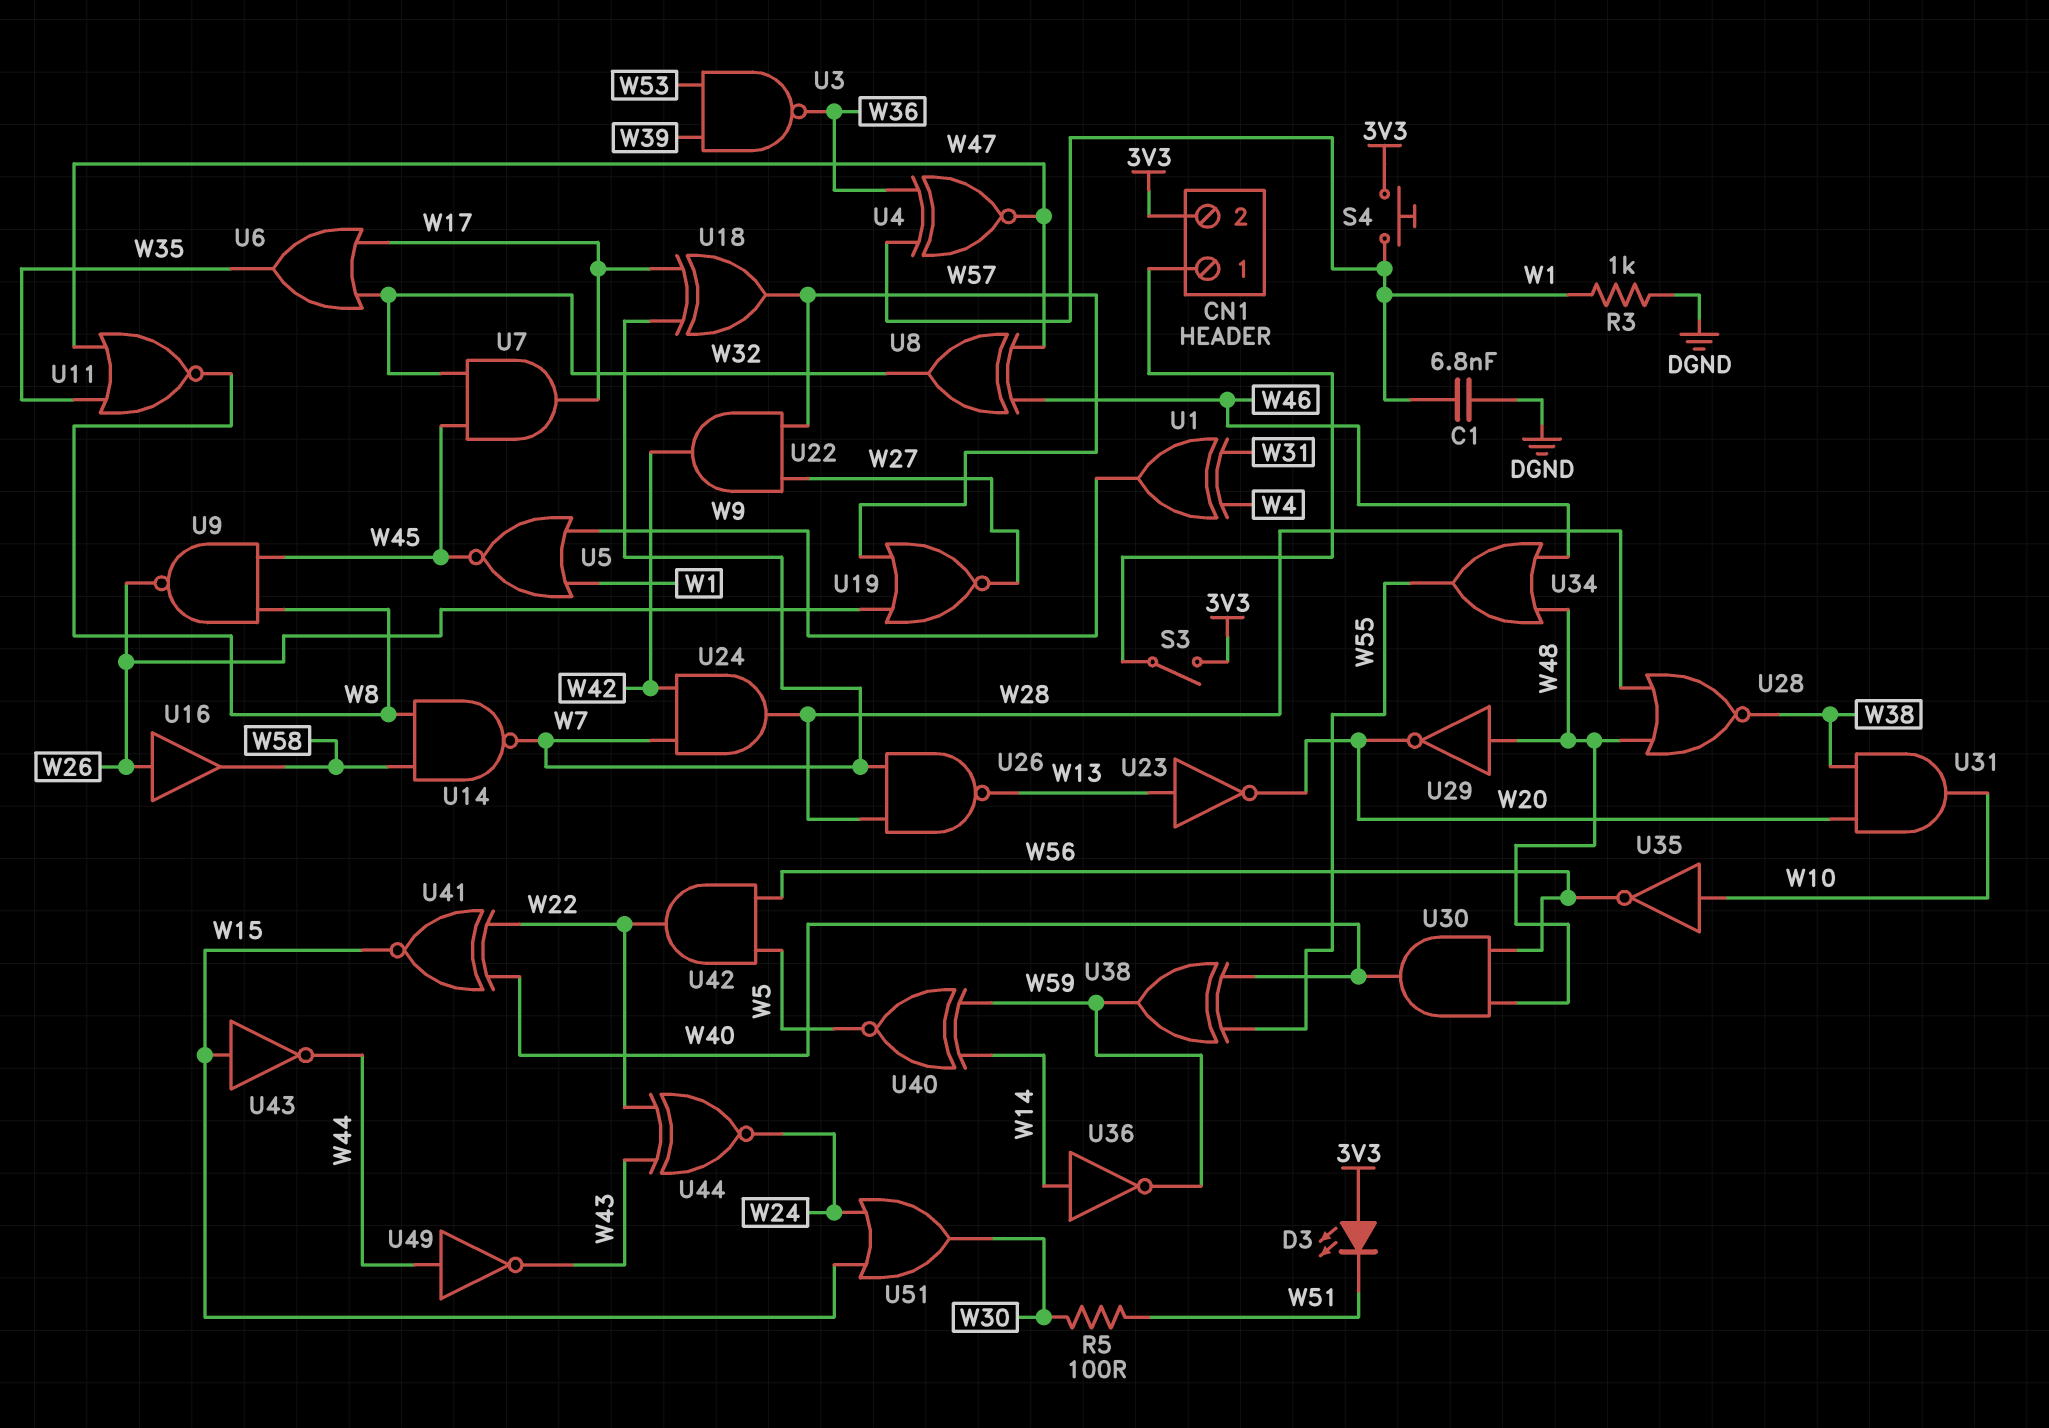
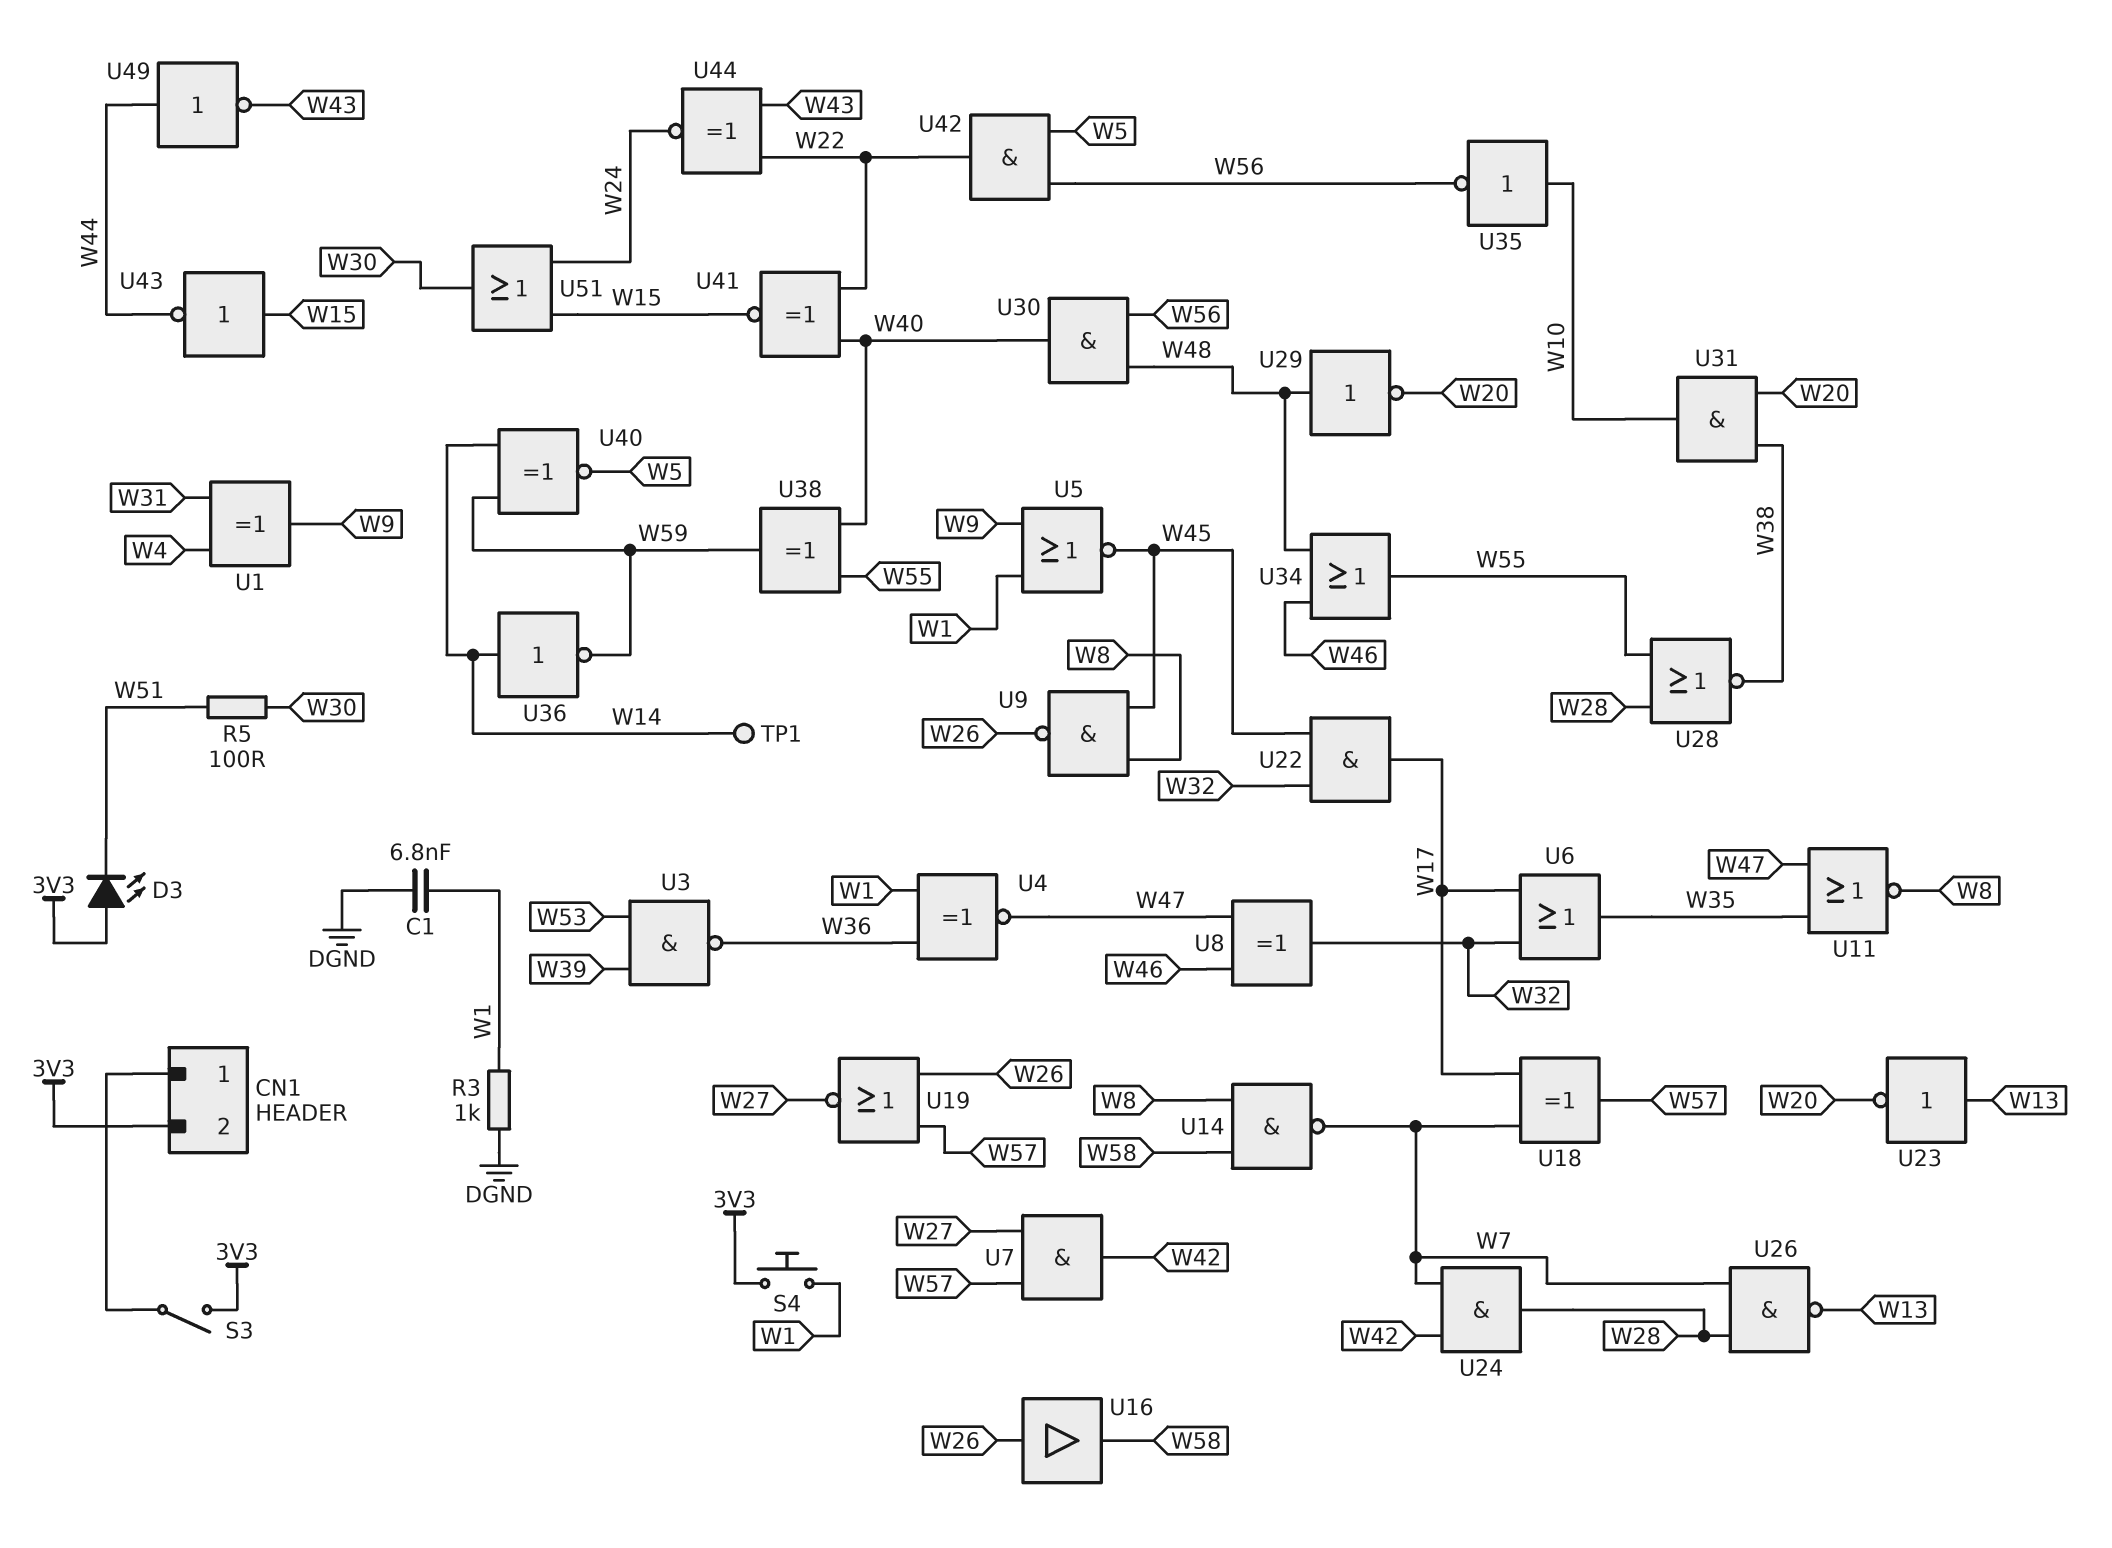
TP1: none -> test point (W14)
U7: AND (in W32, in W45, out W17) -> AND (in W27, in W57, out W42)
U22: AND (in W27, in W57, out W42) -> AND (in W32, in W45, out W17)
U28: NOR (in W28, in W48, out W38) -> NOR (in W28, in W55, out W38)

